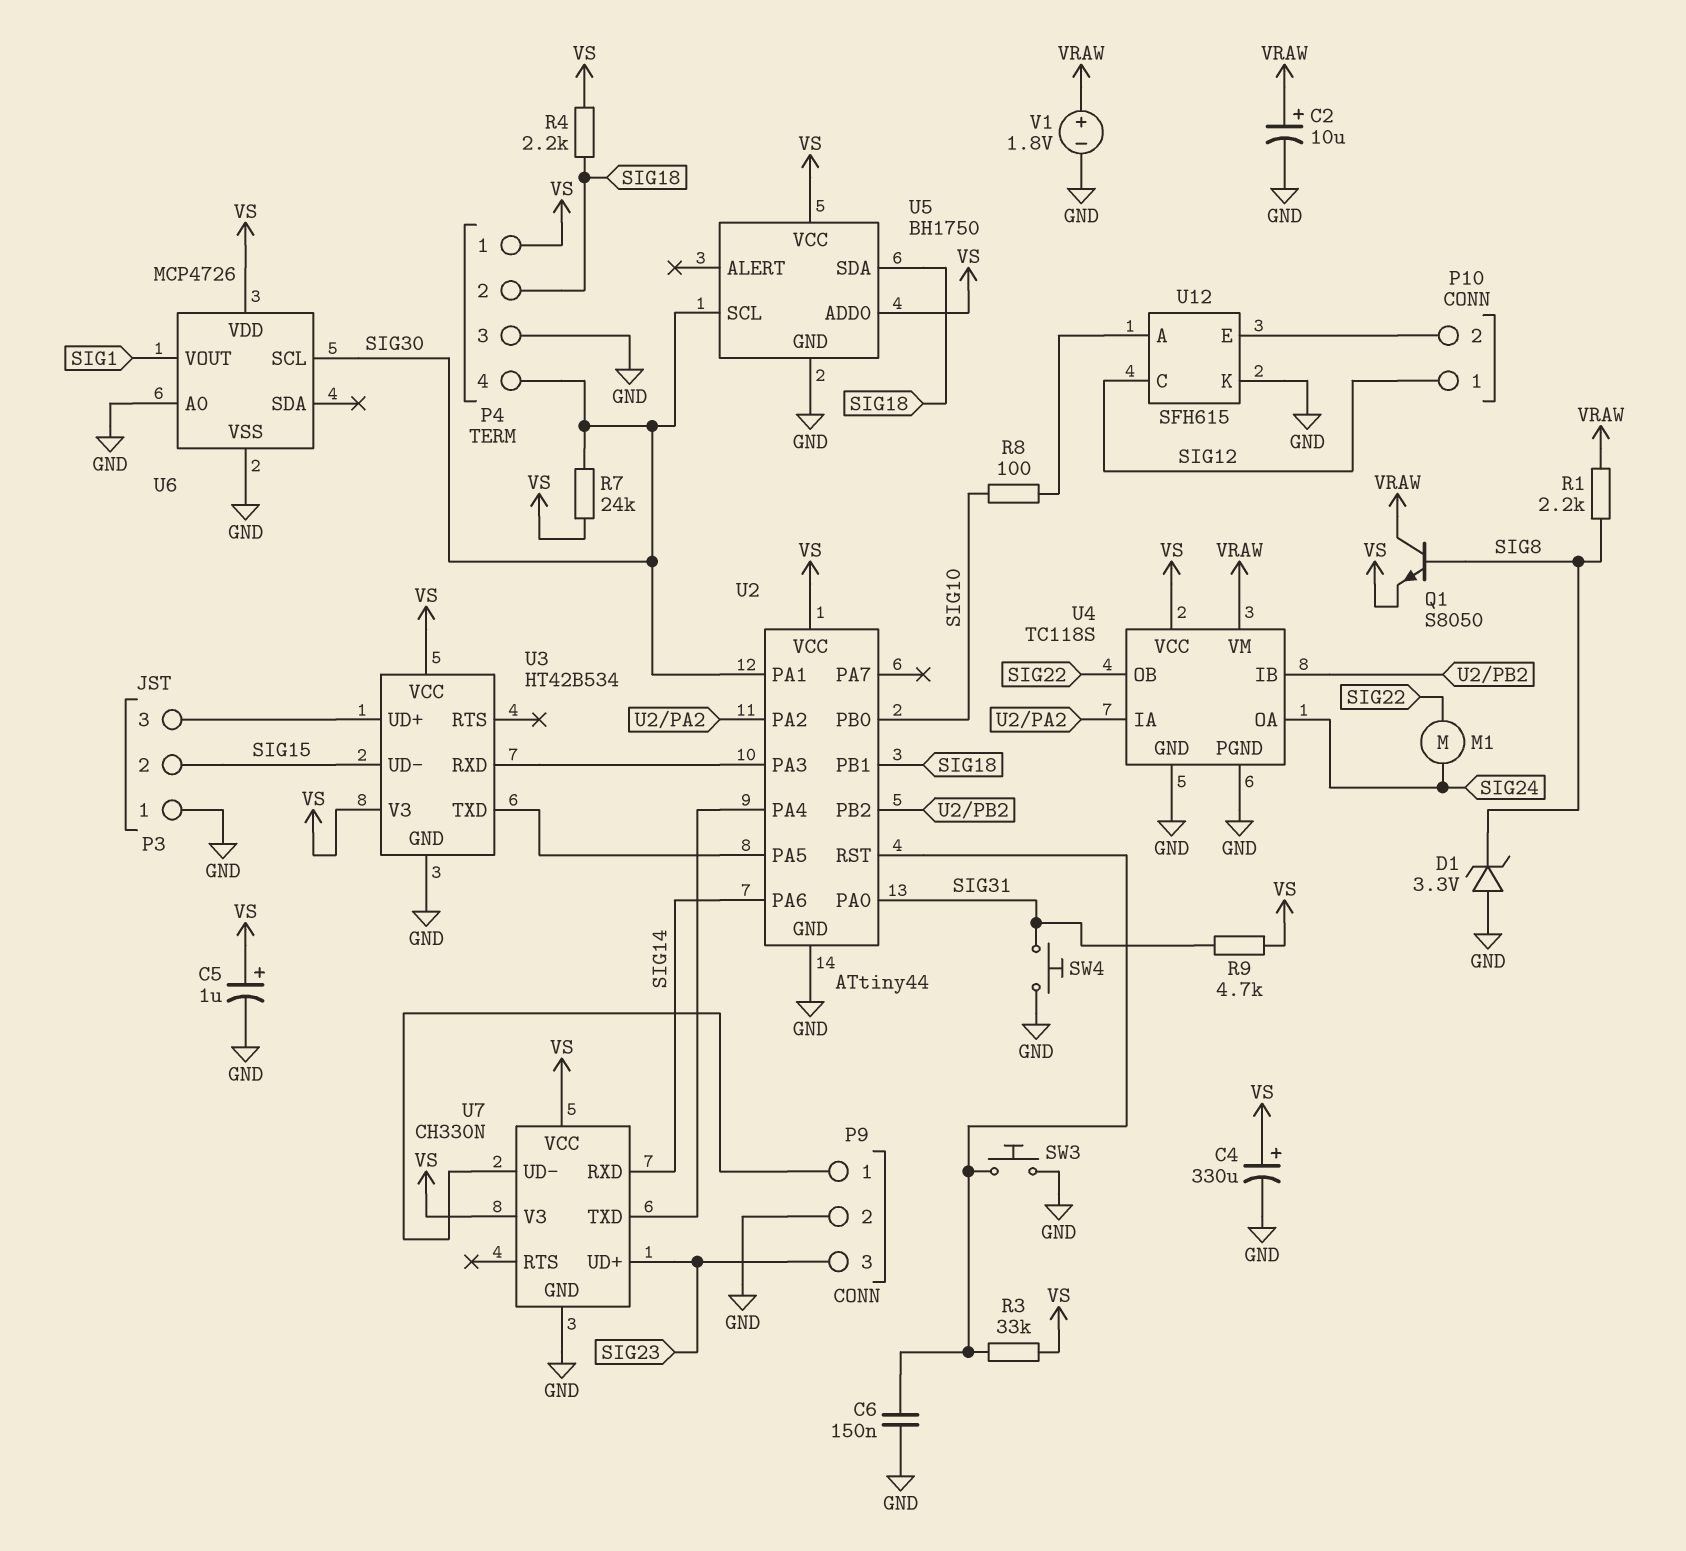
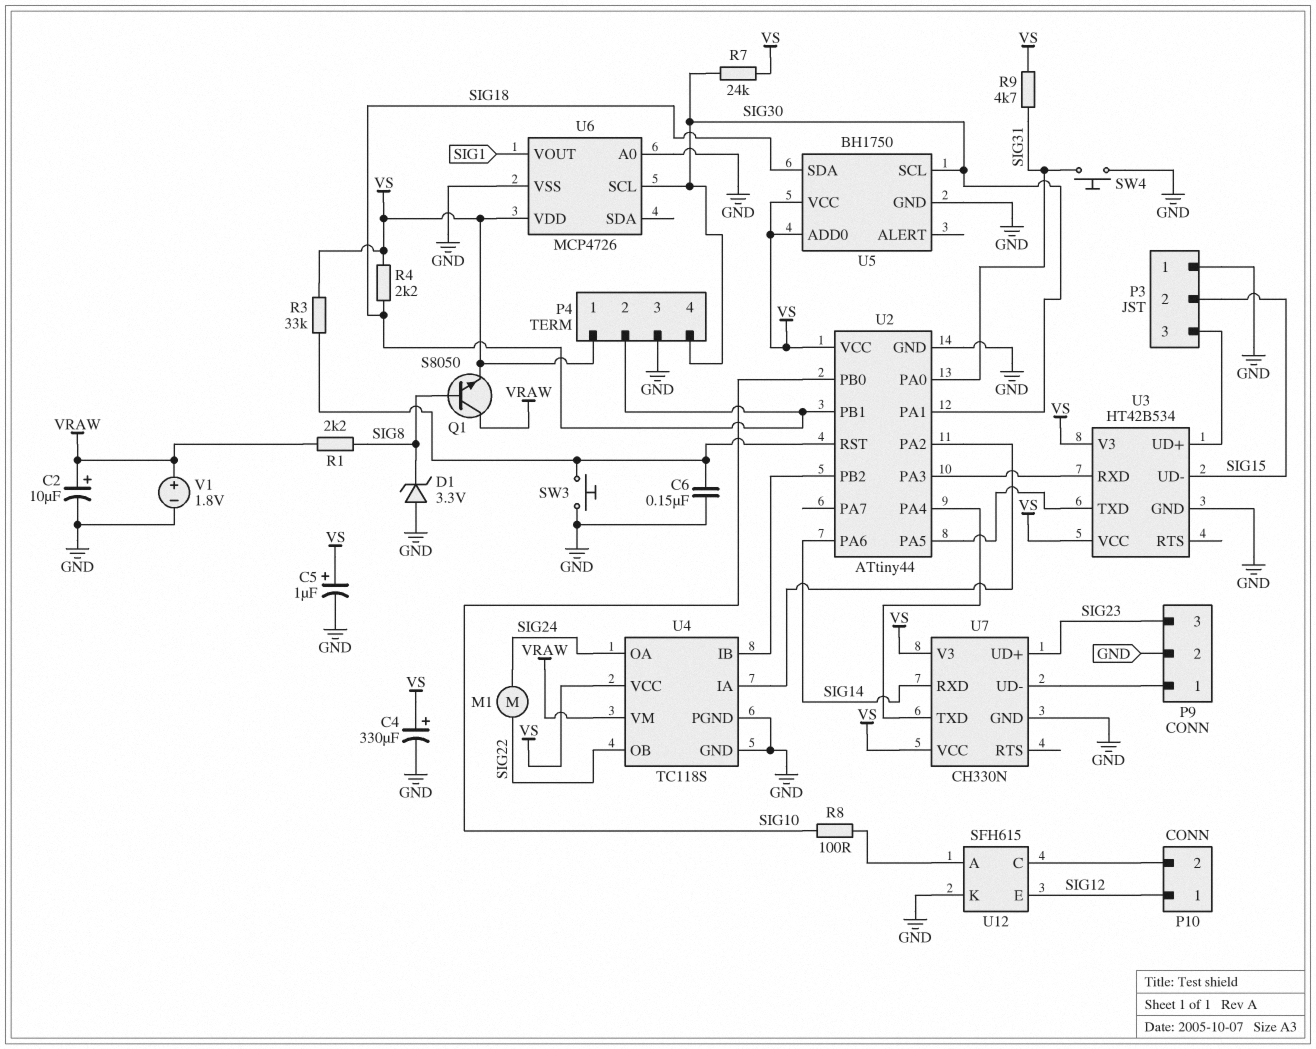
U12 pin C: SIG12 -> P10/2
U12 pin E: P10/2 -> SIG12

